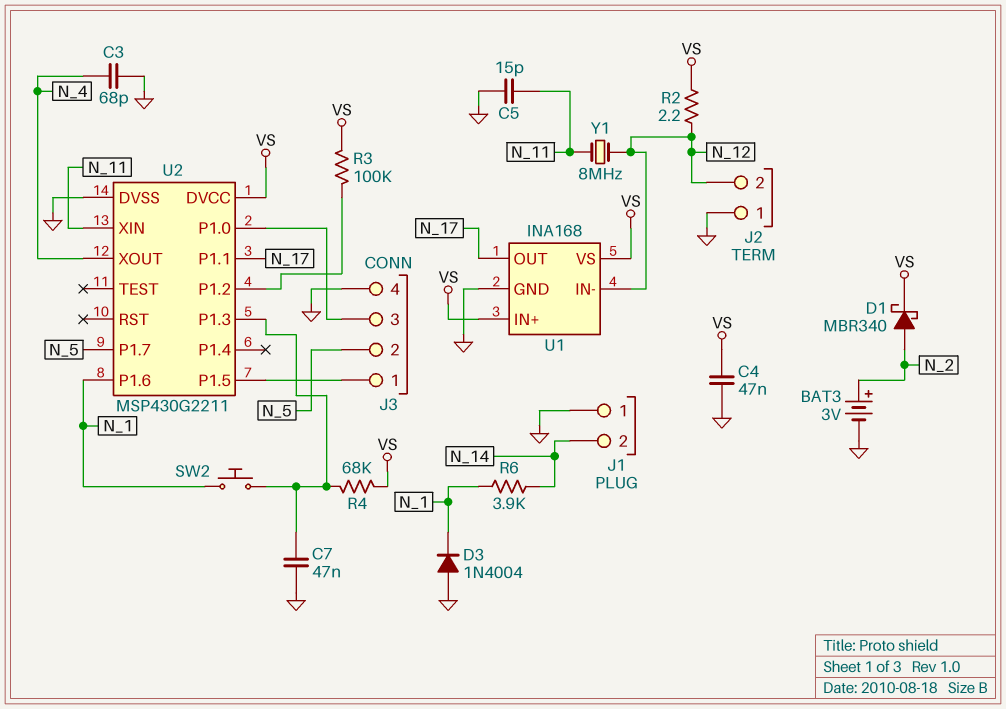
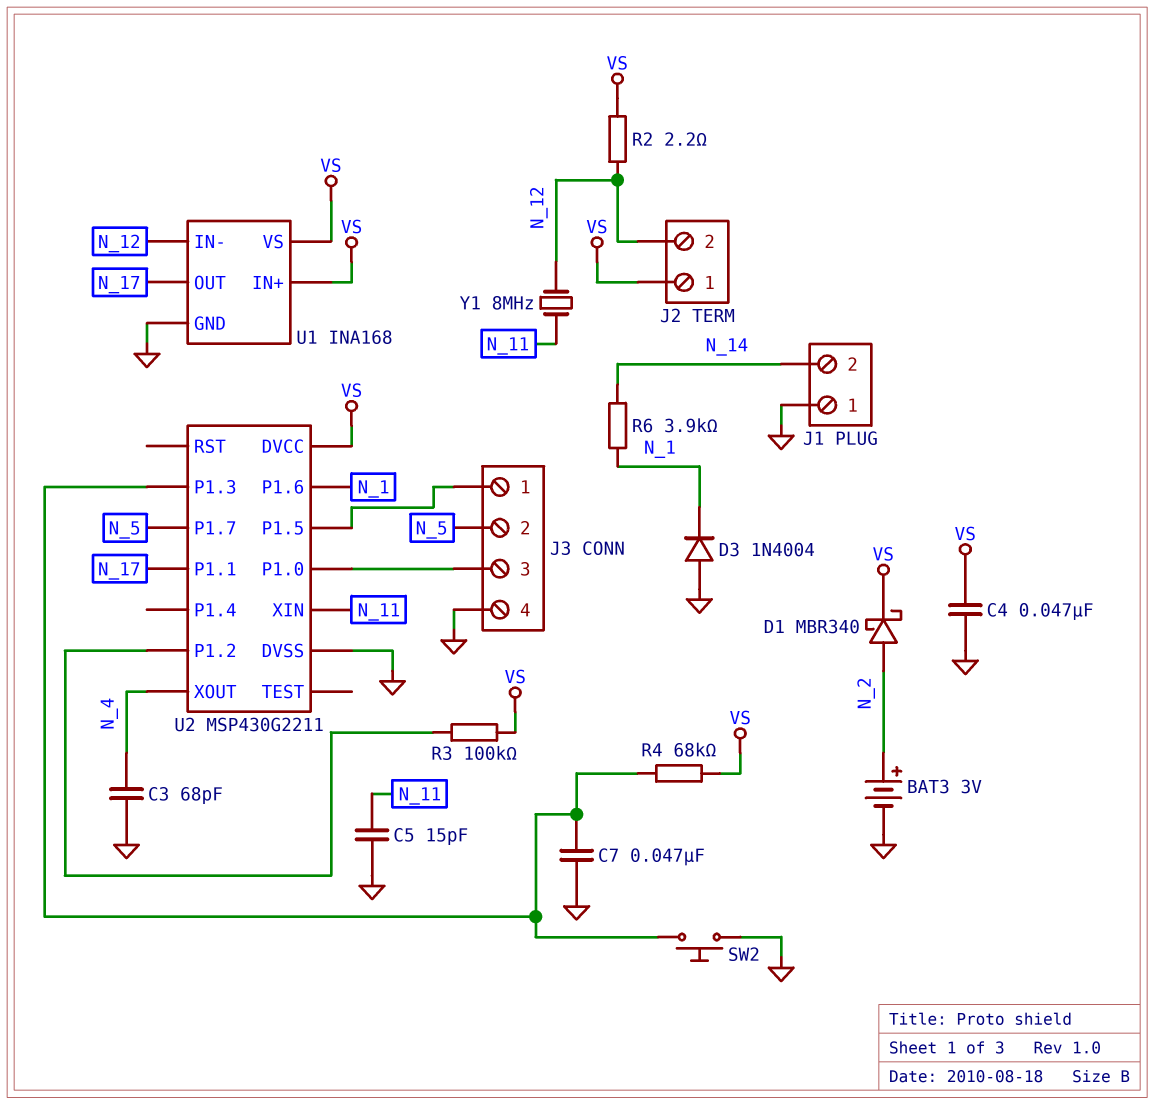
J2 pin 1: GND -> VS
SW2: button (N_1, U2/P1.3) -> button (GND, U2/P1.3)

